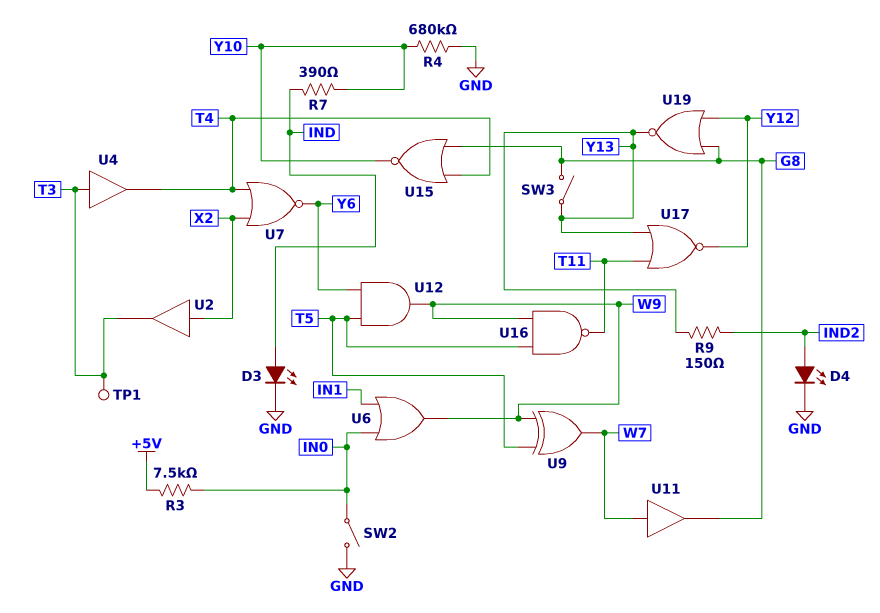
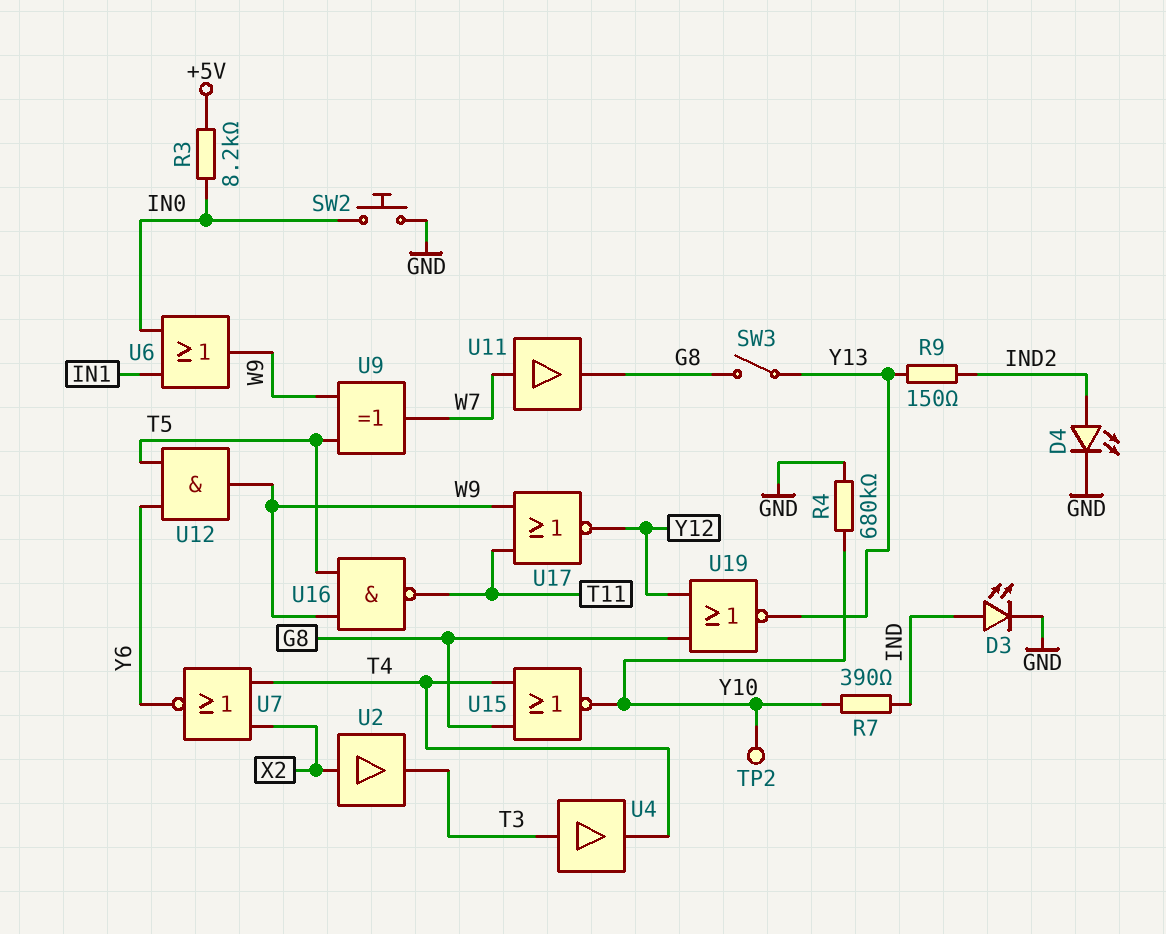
R3: 7.5k (+5V, IN0) -> 8.2k (+5V, IN0)
SW2: switch (GND, IN0) -> button (GND, IN0)
TP1: test point (T3) -> none
TP2: none -> test point (Y10)
U17: NOR (in T11, in Y13, out Y12) -> NOR (in T11, in W9, out Y12)

